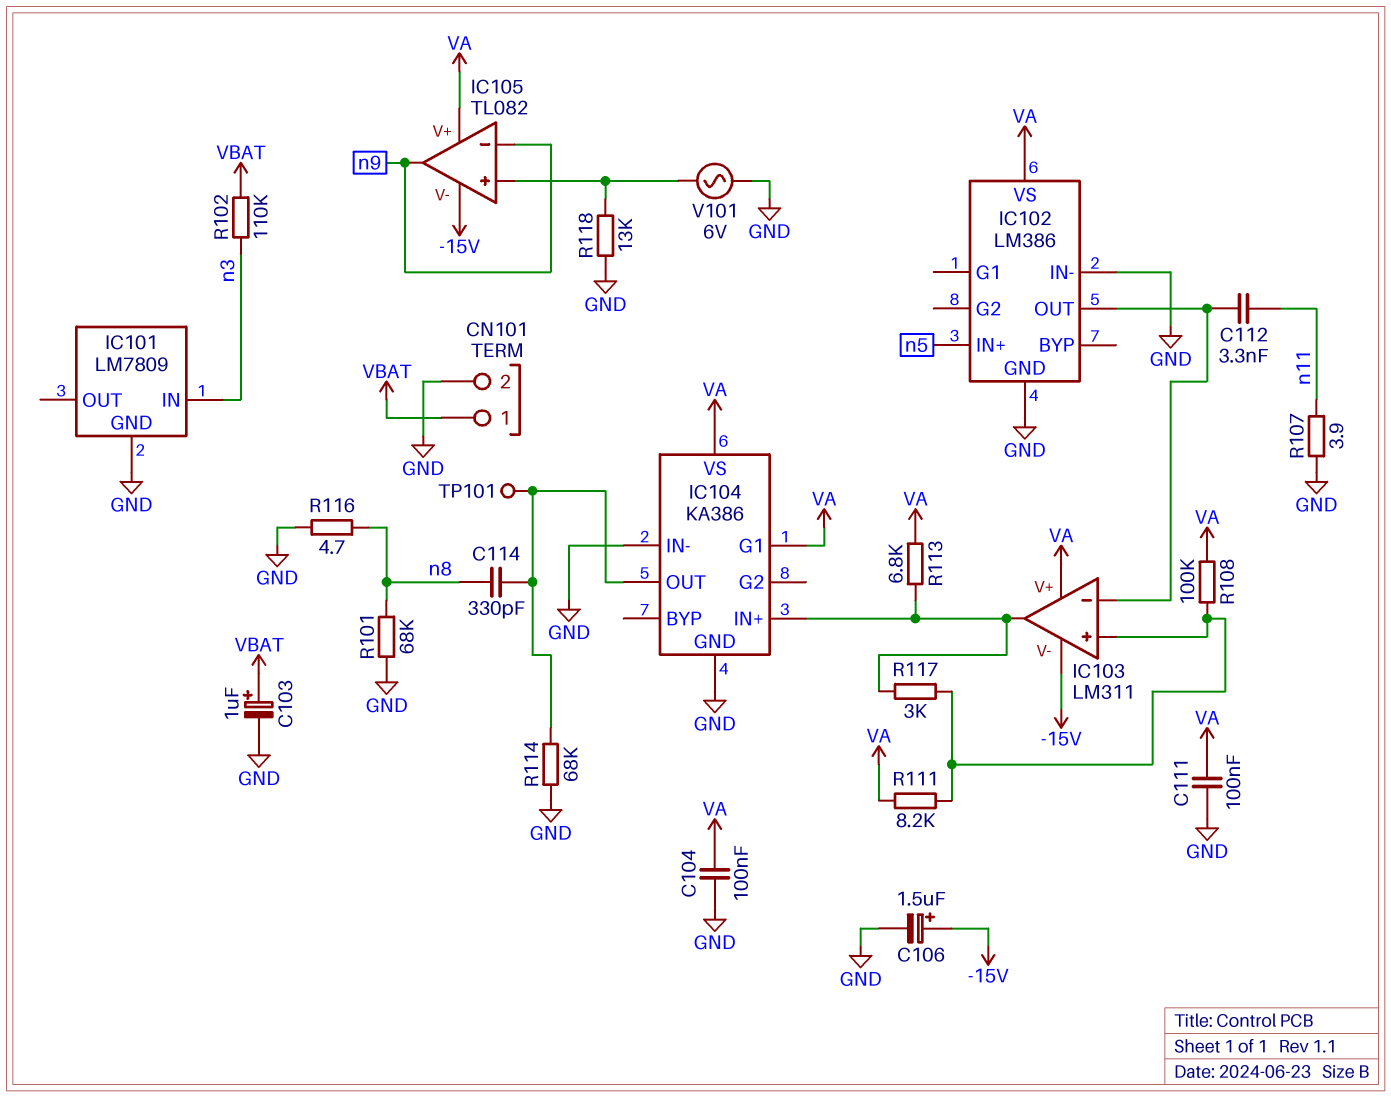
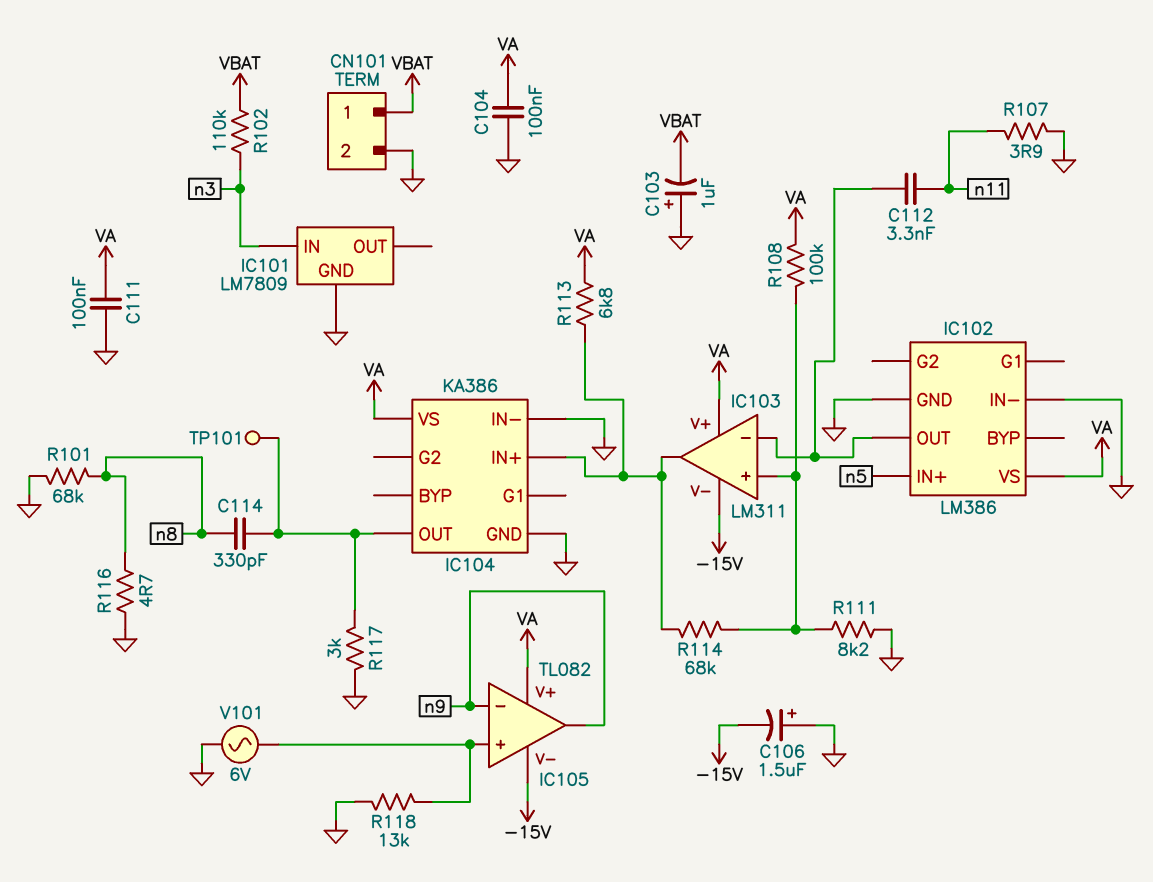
C103: 1uF (plus VBAT, minus GND) -> 1uF (plus GND, minus VBAT)
C106: 1.5uF (plus -15V, minus GND) -> 1.5uF (plus GND, minus -15V)
IC104 pin G1: VA -> none
R111: 8.2k (IC103/in+, VA) -> 8.2k (GND, IC103/in+)
R114: 68k (GND, IC104/OUT) -> 68k (IC103/in+, IC103/out)
R117: 3k (IC103/in+, IC103/out) -> 3k (GND, IC104/OUT)

